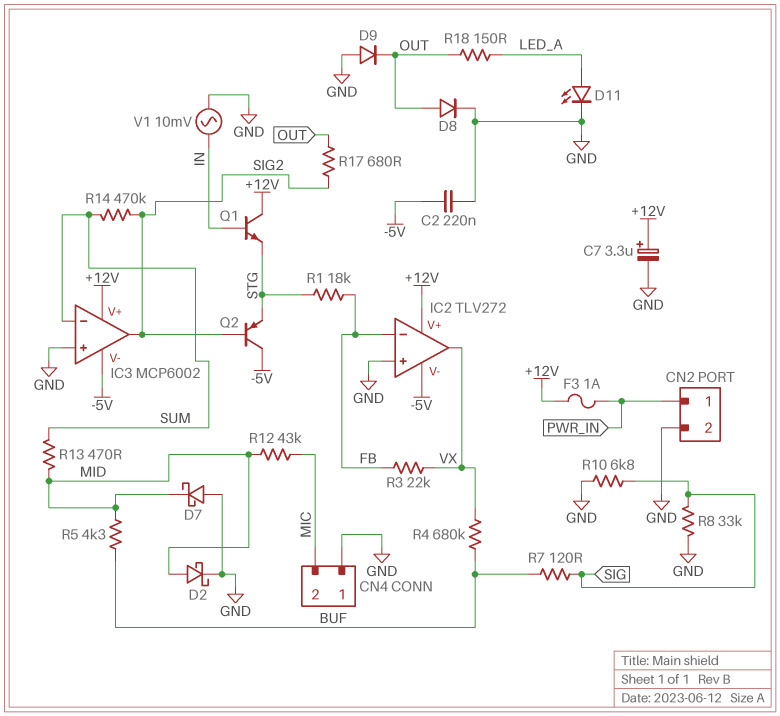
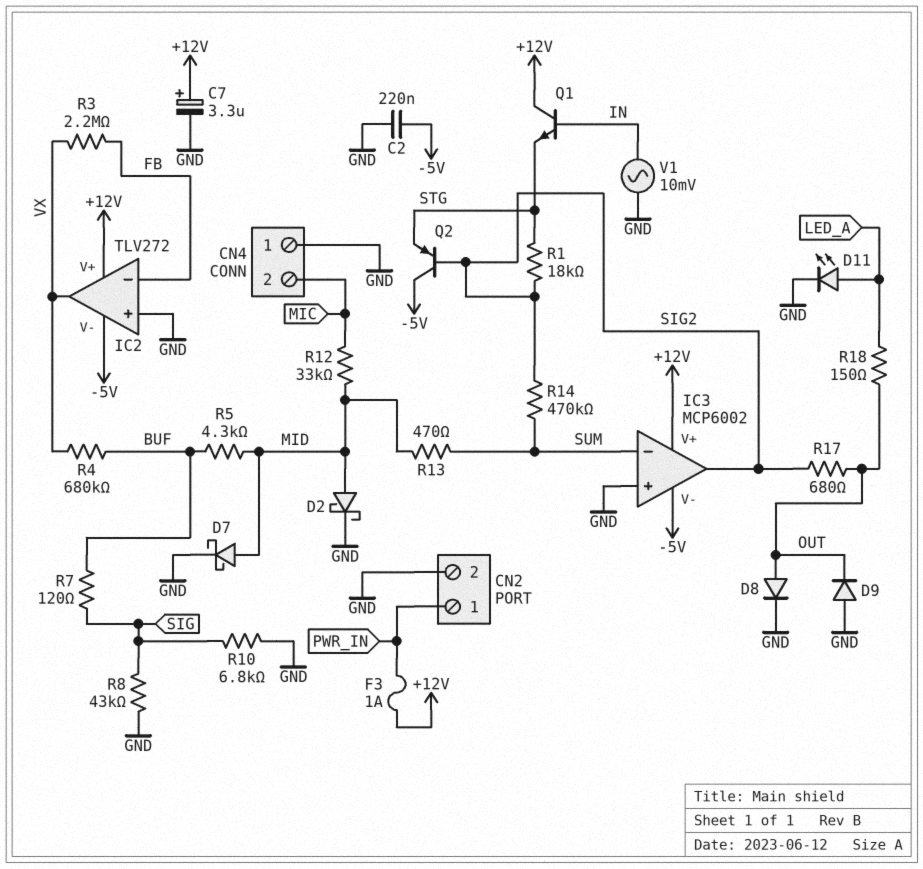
D7: schottky (A GND, K MID) -> schottky (A MID, K GND)
R1: 18k (FB, STG) -> 18k (SIG2, STG)
R3: 22k (FB, VX) -> 2.2M (FB, VX)
R8: 33k (GND, SIG) -> 43k (GND, SIG)
R12: 43k (MIC, MID) -> 33k (MIC, MID)

